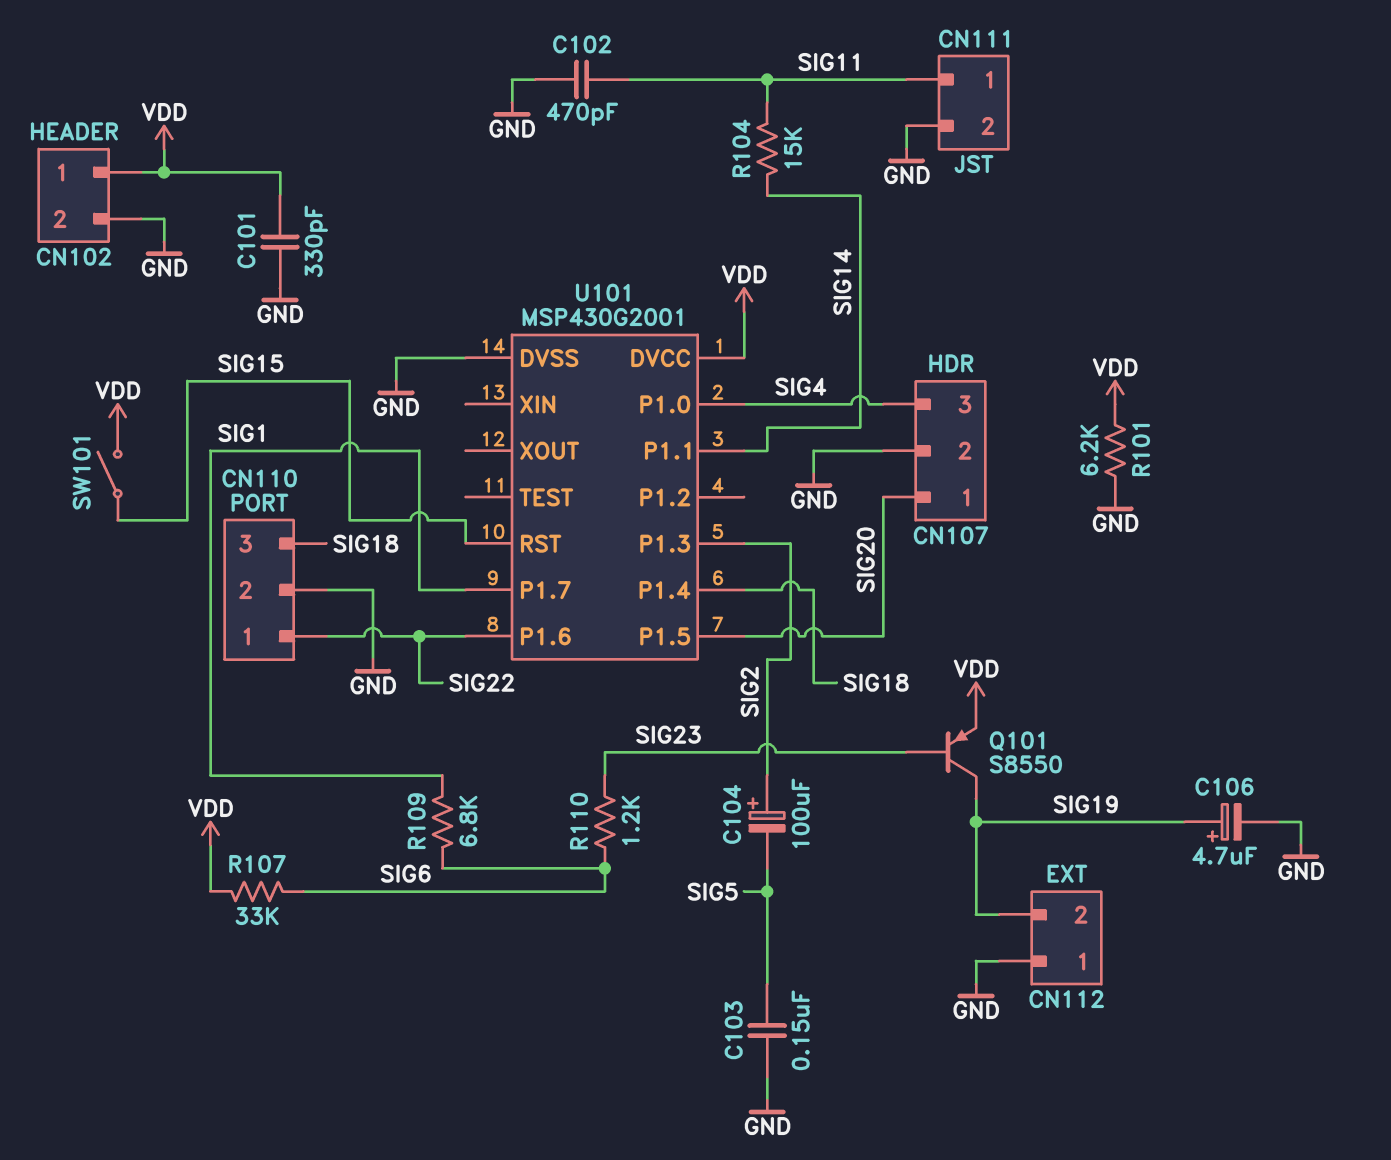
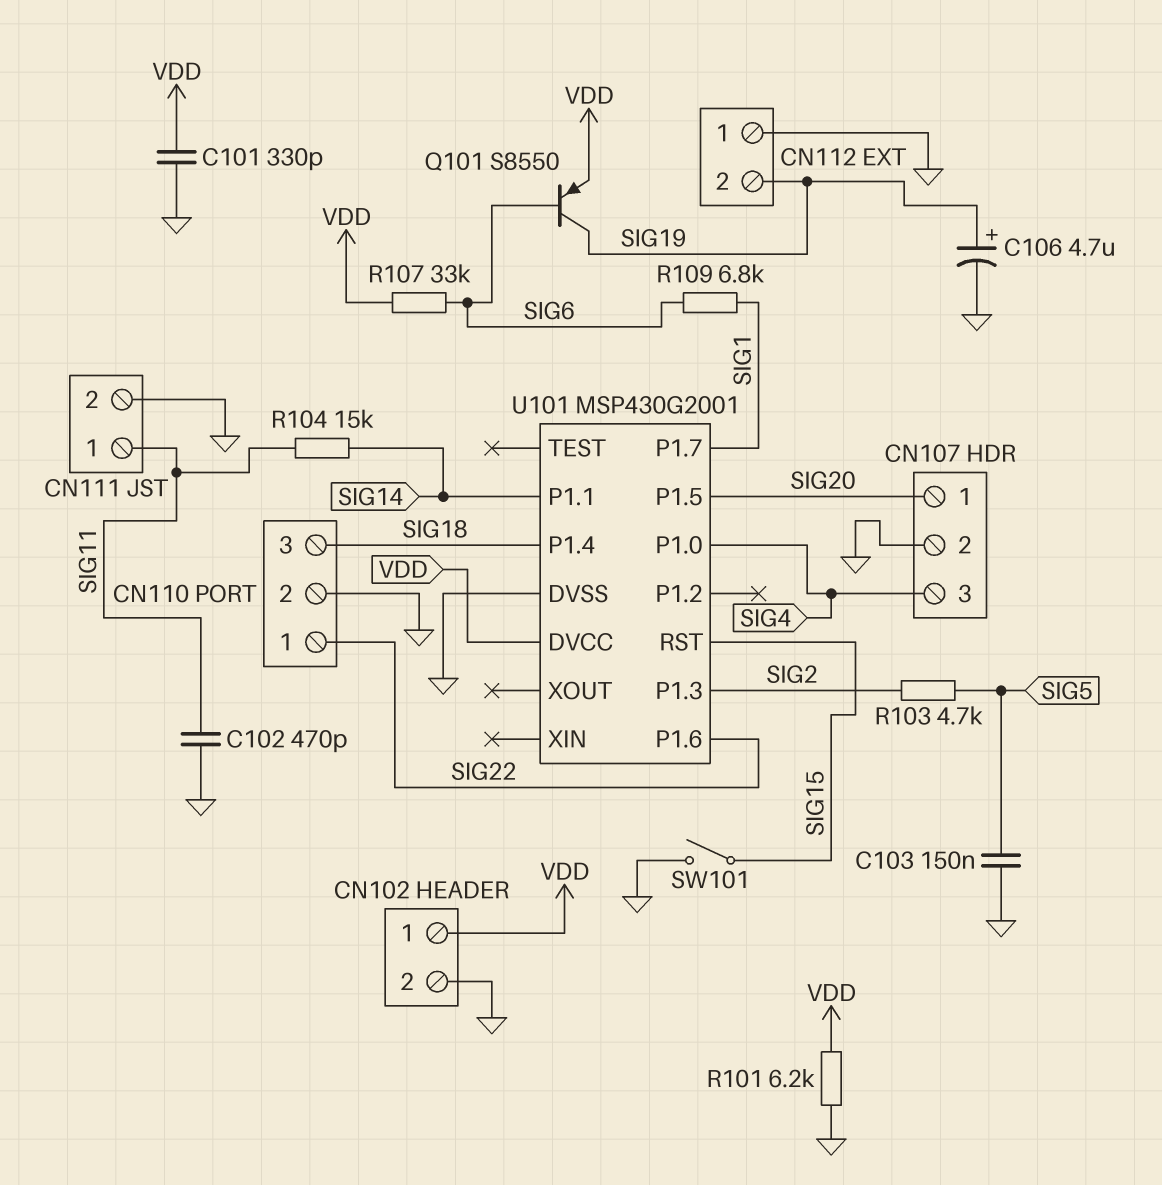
C104: 100uF (plus SIG2, minus SIG5) -> none
Q101: PNP S8550 (B SIG23, C SIG19, E VDD) -> PNP S8550 (B SIG6, C SIG19, E VDD)
R103: none -> 4.7k (SIG2, SIG5)
R110: 1.2k (SIG6, SIG23) -> none
SW101: switch (SIG15, VDD) -> switch (GND, SIG15)

